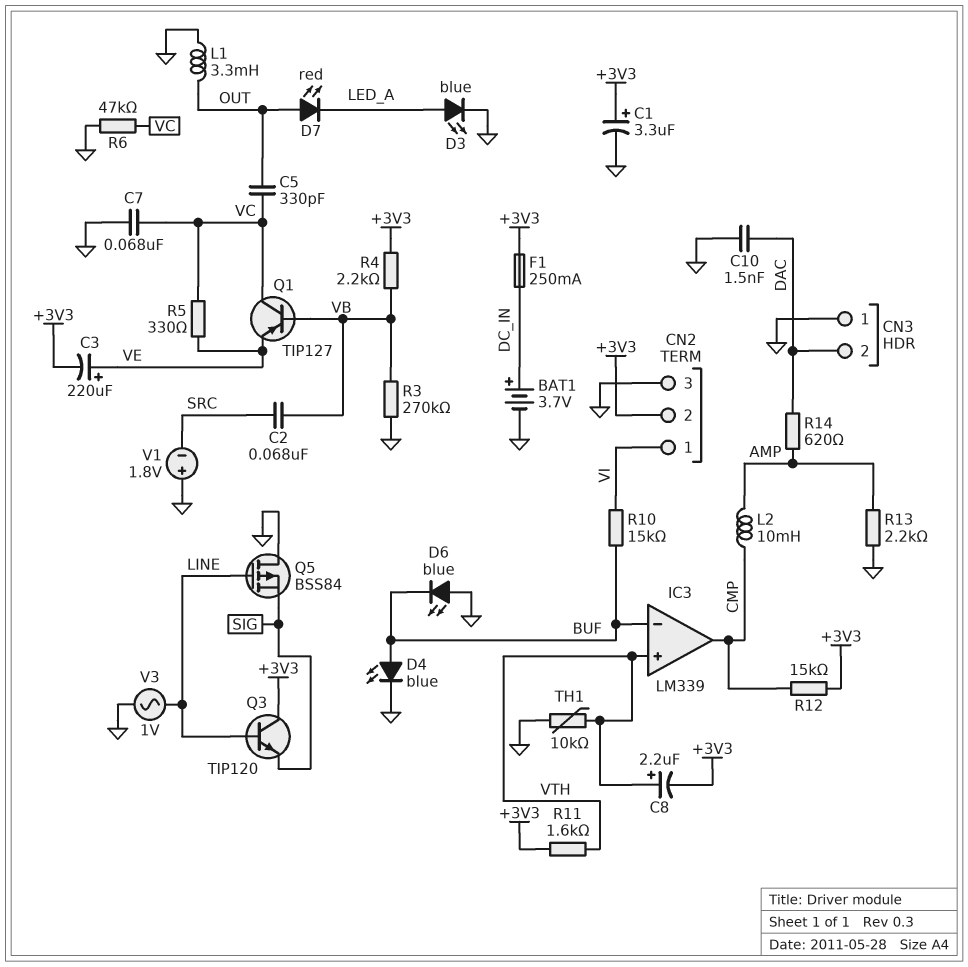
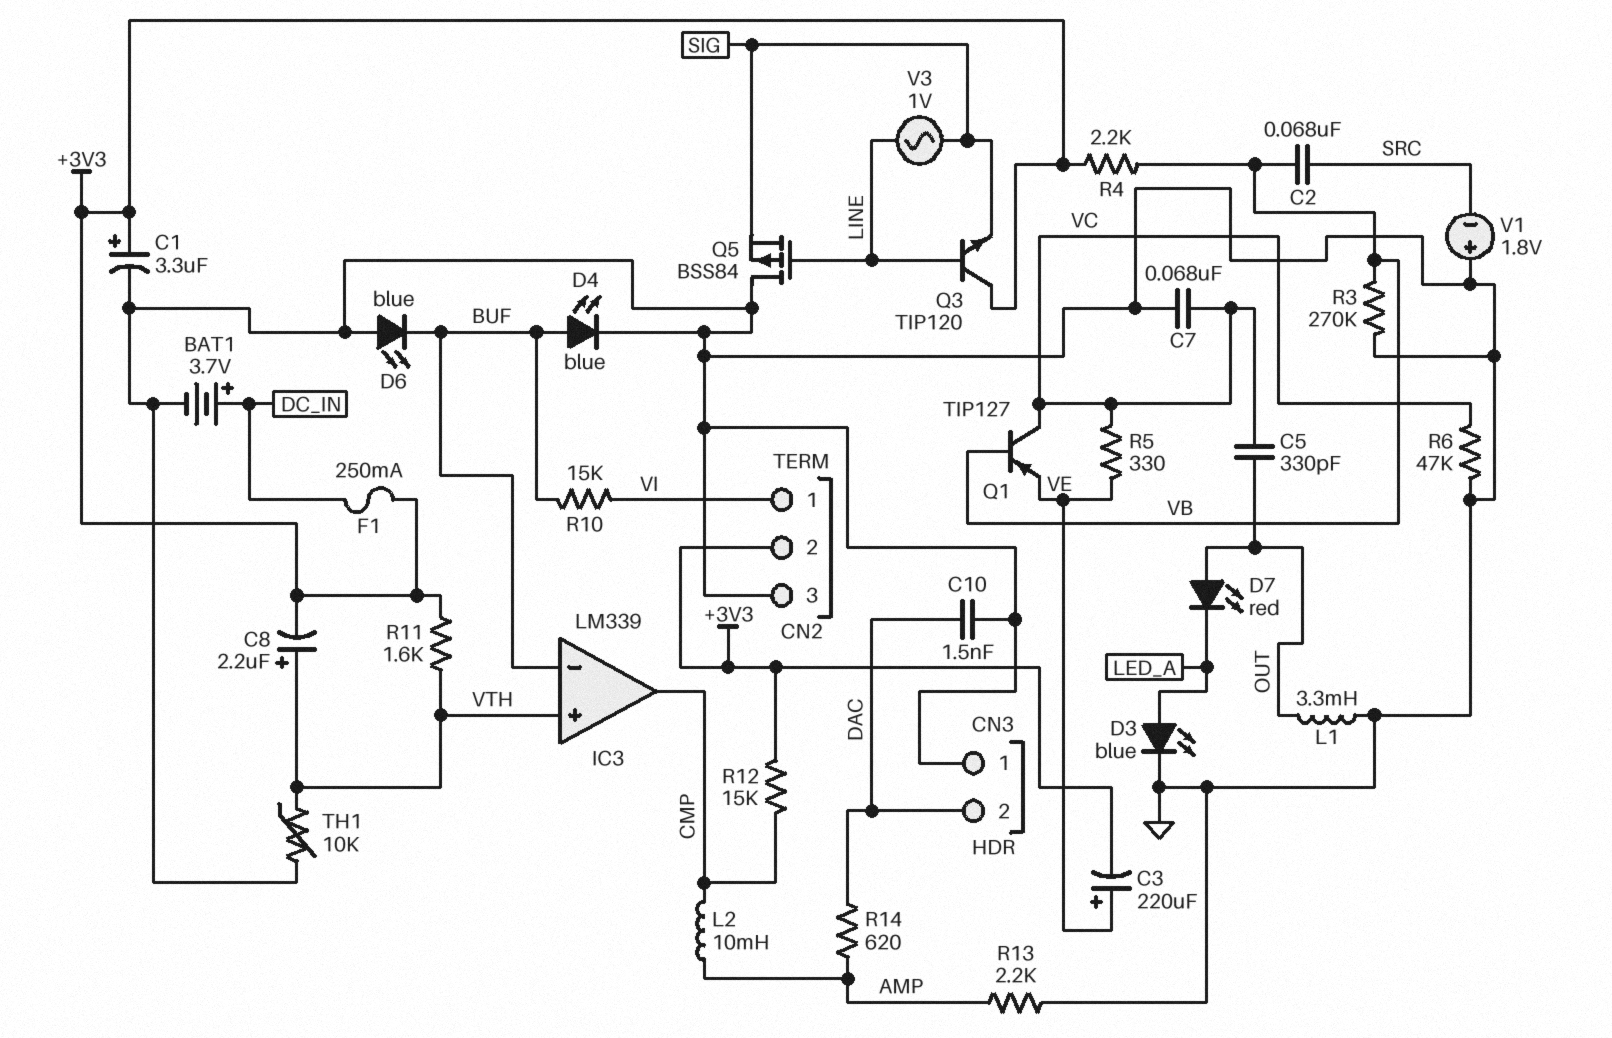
V3: AC 1V (GND, LINE) -> AC 1V (LINE, SIG)

